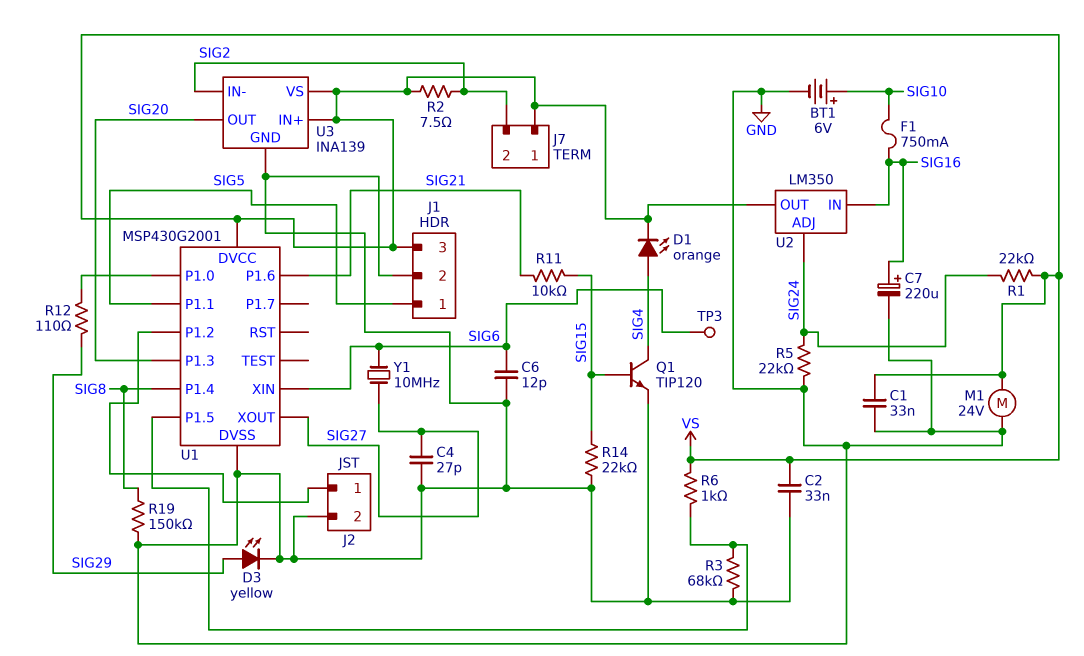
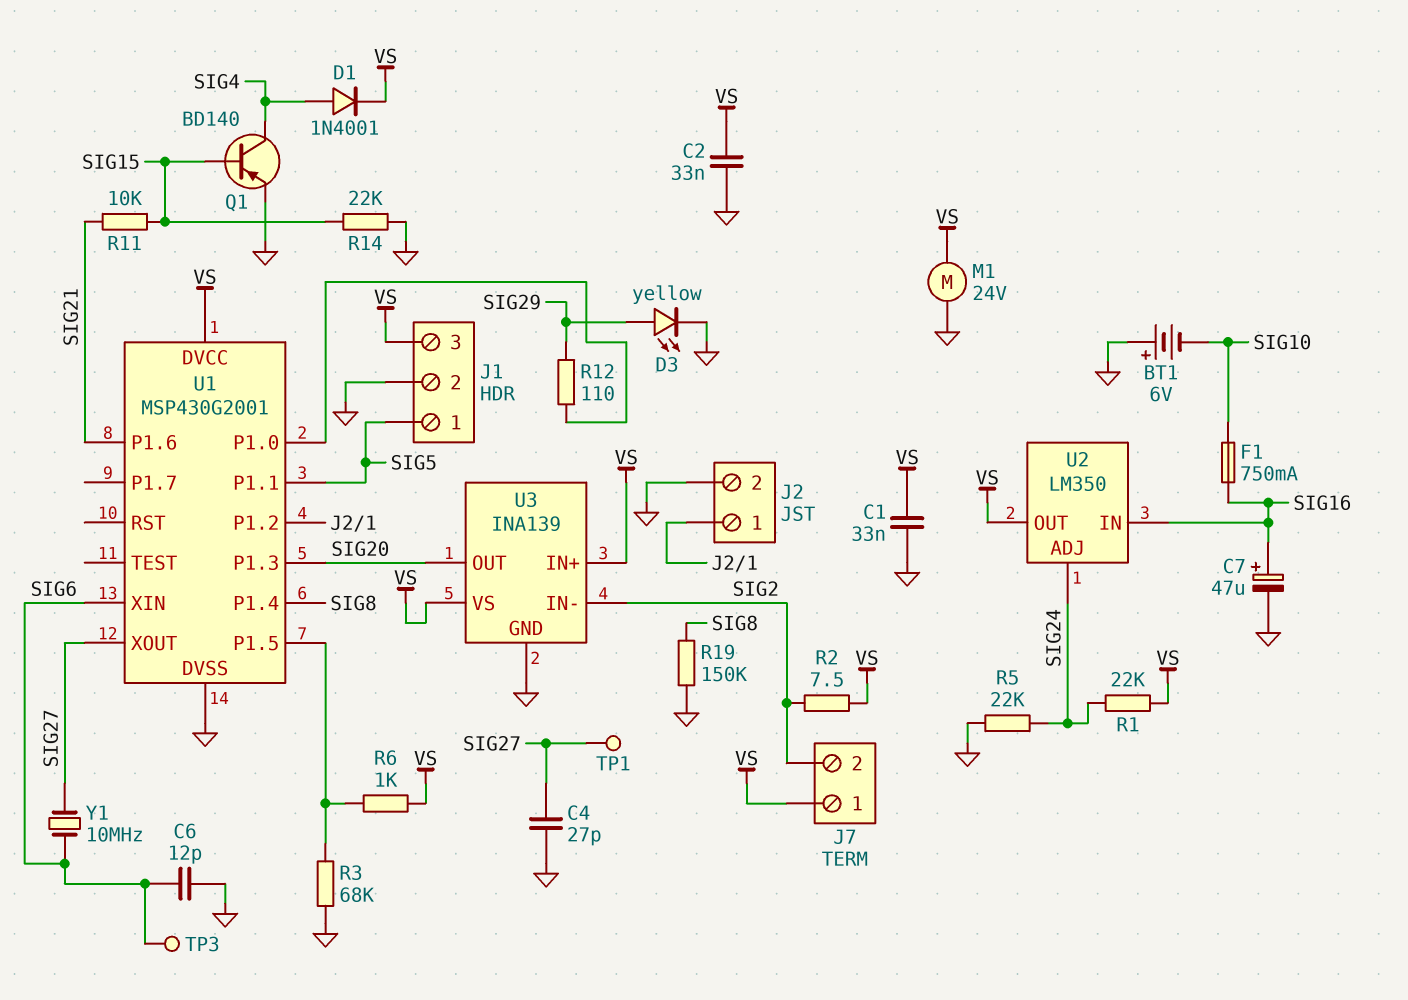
BT1: 6V (plus SIG10, minus GND) -> 6V (plus GND, minus SIG10)
C7: 220uF (plus SIG16, minus GND) -> 47uF (plus SIG16, minus GND)
D1: LED orange (A SIG4, K VS) -> diode 1N4001 (A SIG4, K VS)
Q1: NPN TIP120 (B SIG15, C SIG4, E GND) -> PNP BD140 (B SIG15, C SIG4, E GND)
TP1: none -> test point (SIG27)

